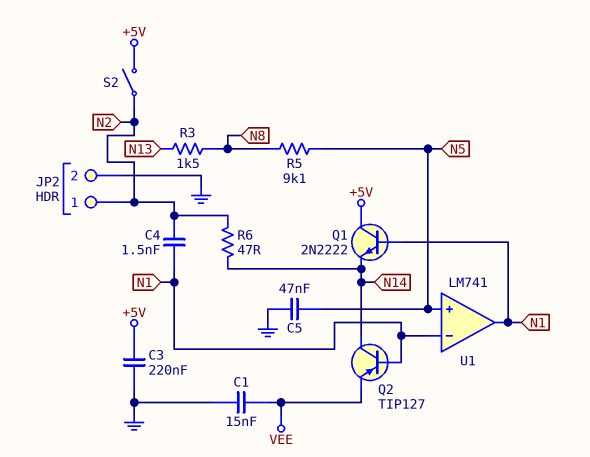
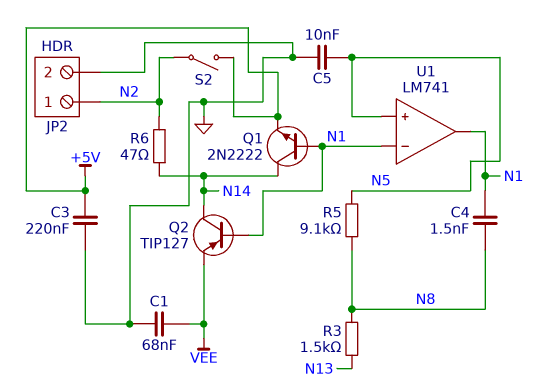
C1: 15nF (GND, VEE) -> 68nF (GND, VEE)
C4: 1.5nF (N1, N2) -> 1.5nF (N1, N8)
C5: 47nF (GND, N5) -> 10nF (GND, N5)
Q1: NPN 2N2222 (B N1, C +5V, E N14) -> NPN 2N2222 (B N1, C N14, E +5V)

